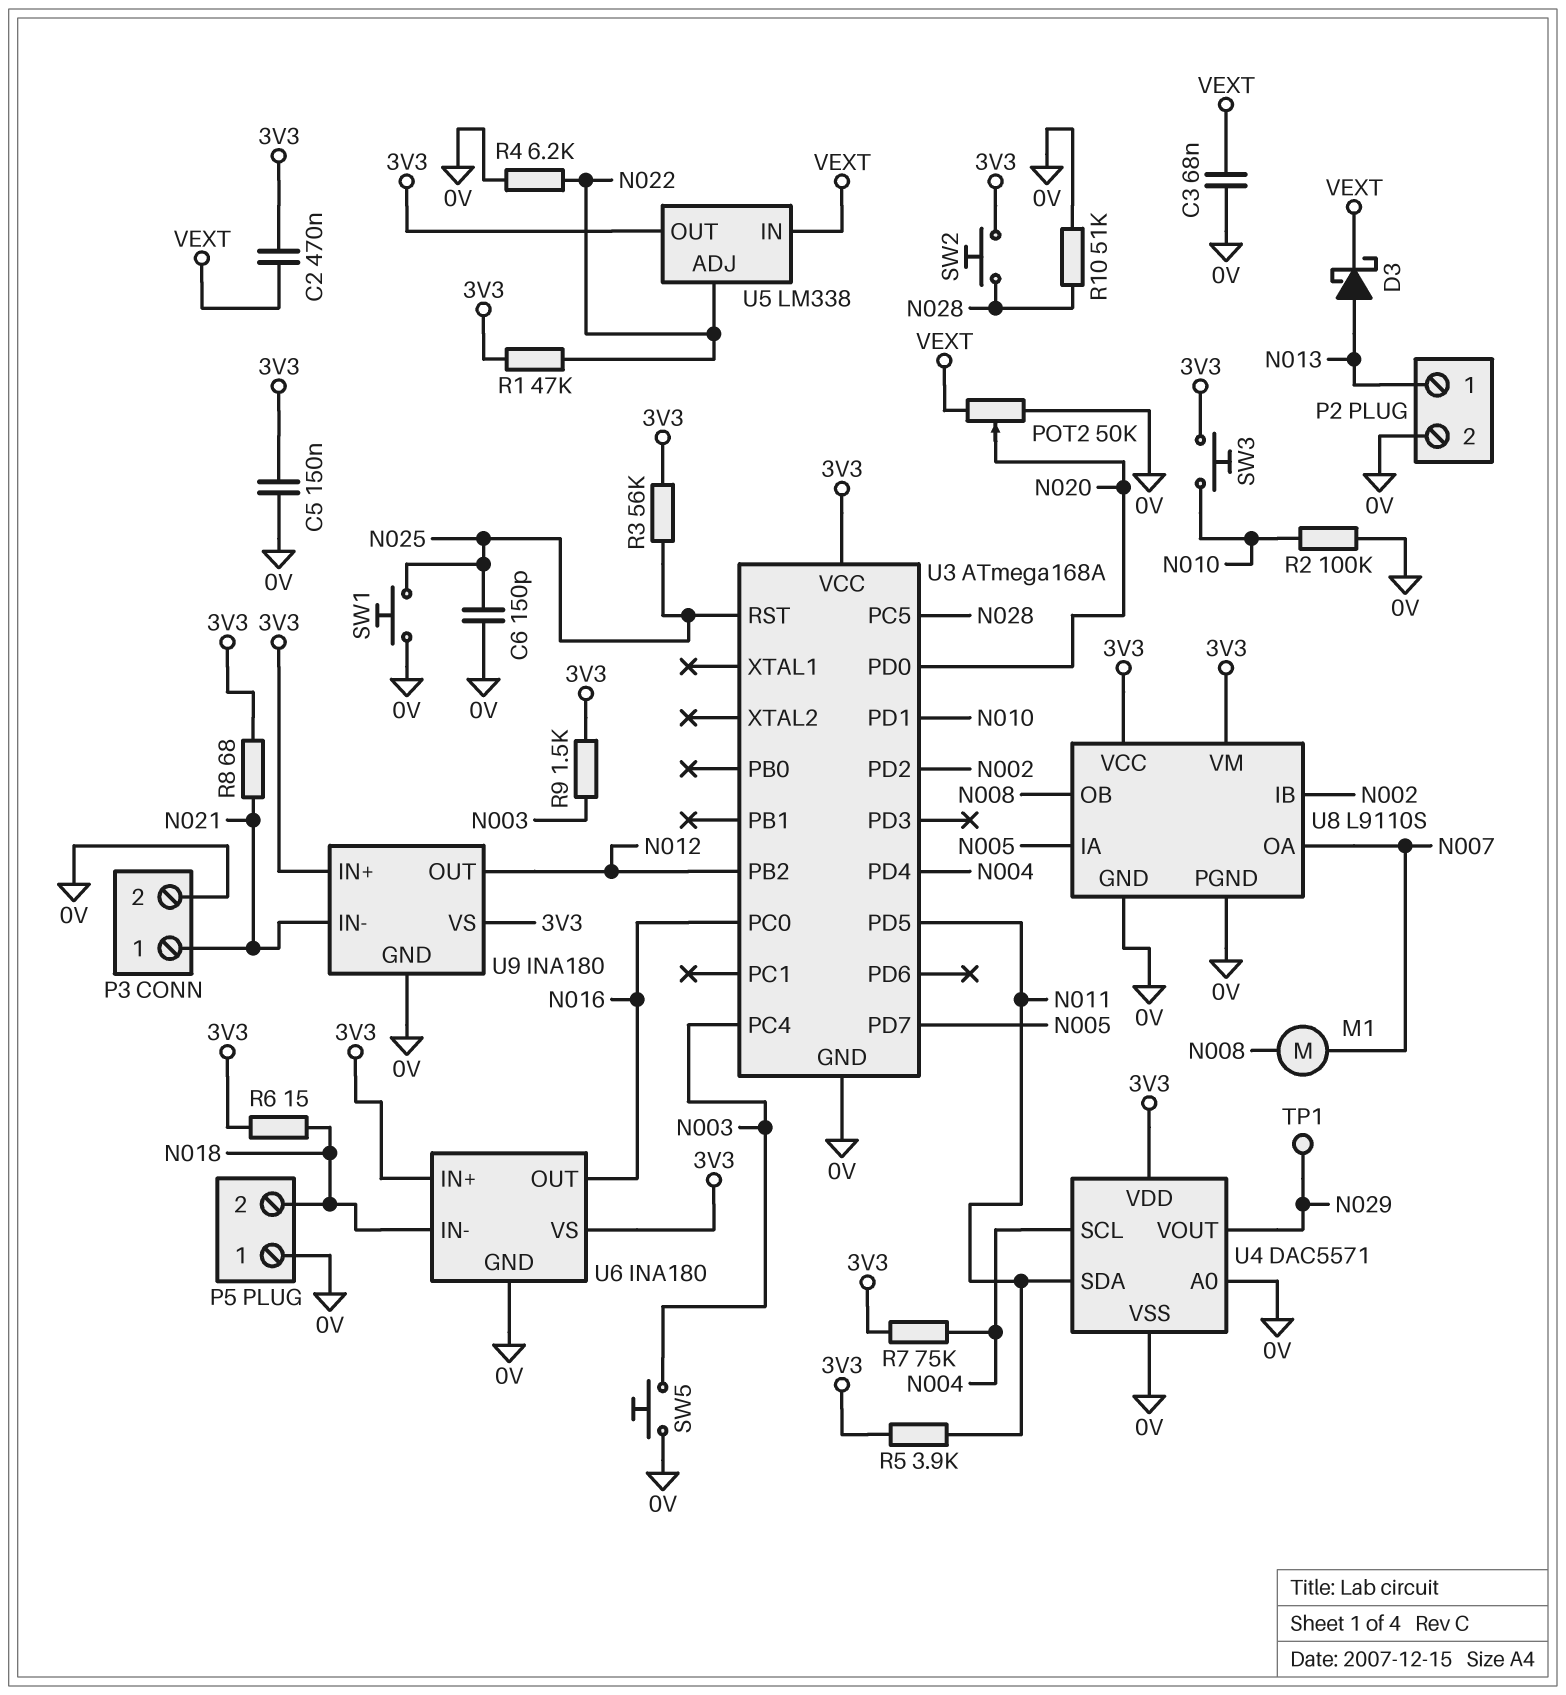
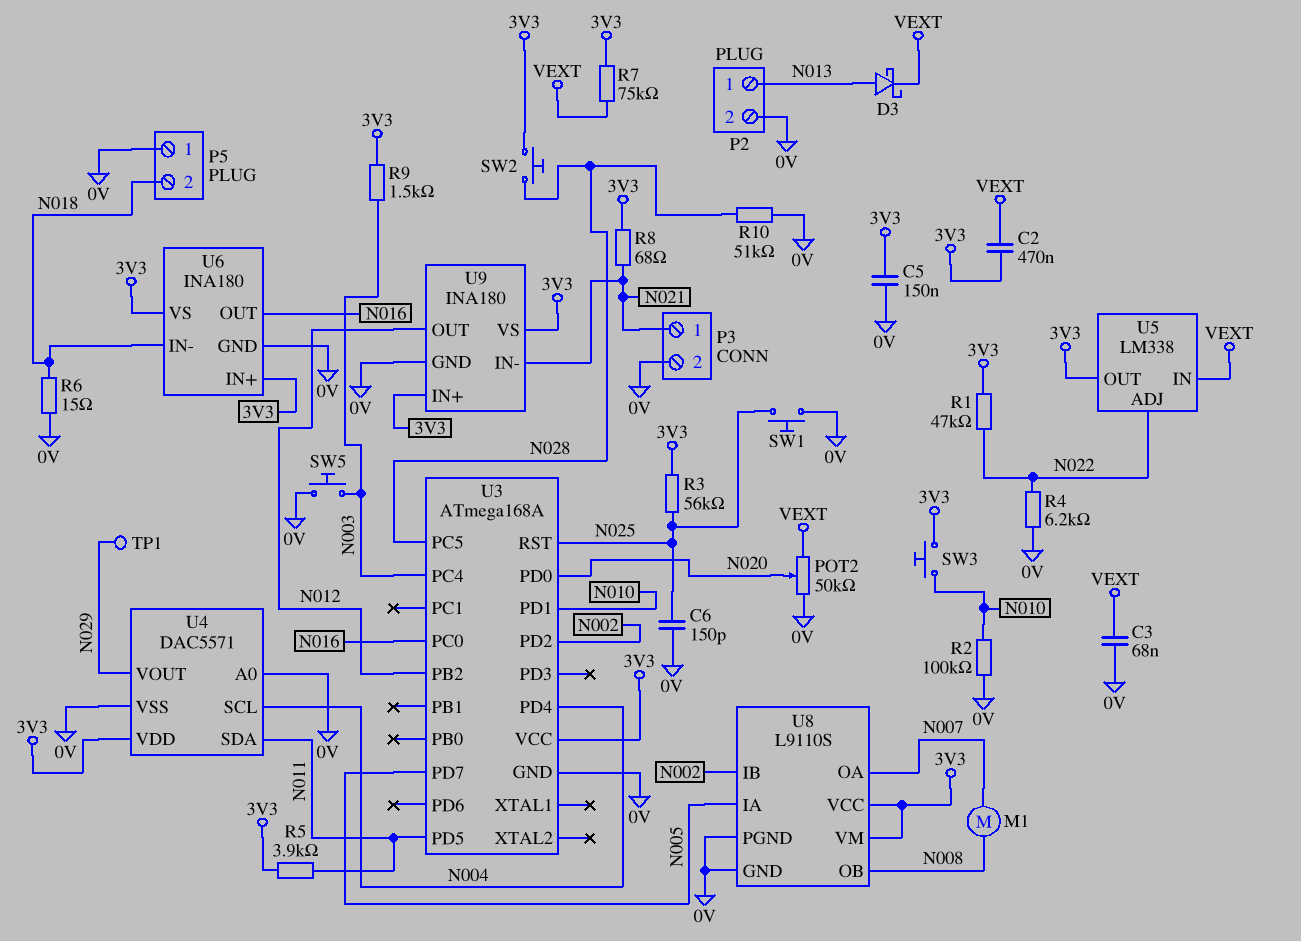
R6: 15 (3V3, N018) -> 15 (0V, N018)
R7: 75k (3V3, N004) -> 75k (3V3, VEXT)

